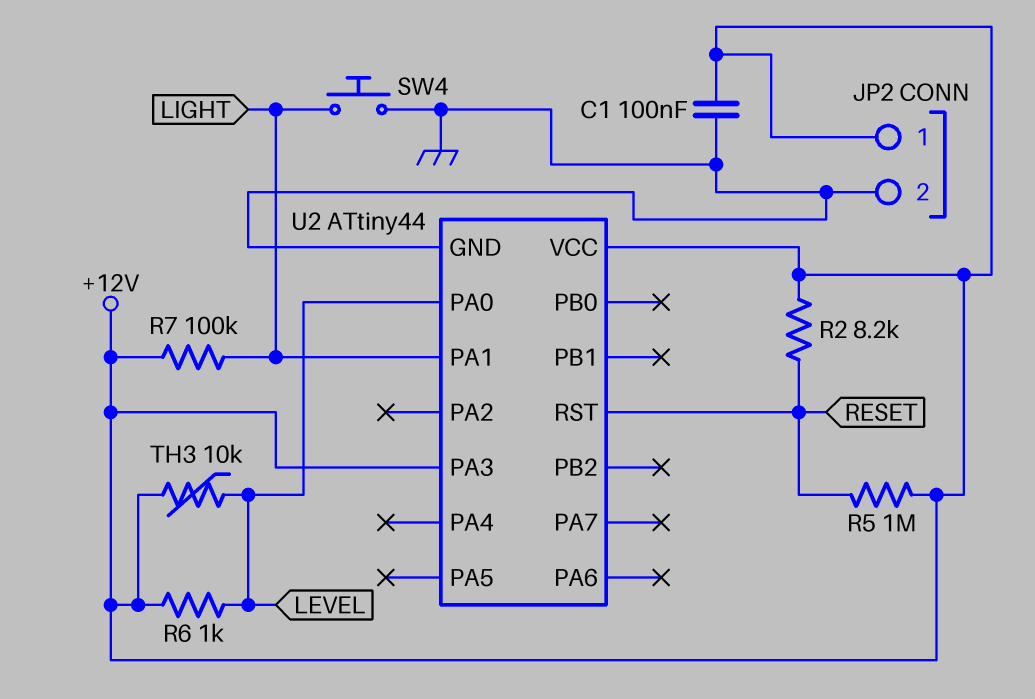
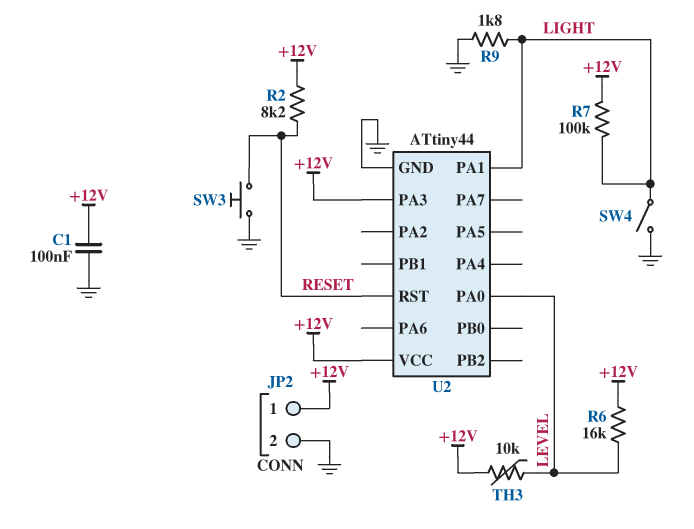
R5: 1M (+12V, RESET) -> none
R6: 1k (+12V, LEVEL) -> 16k (+12V, LEVEL)
R9: none -> 1.8k (GND, LIGHT)
SW3: none -> button (GND, RESET)
SW4: button (GND, LIGHT) -> switch (GND, LIGHT)

